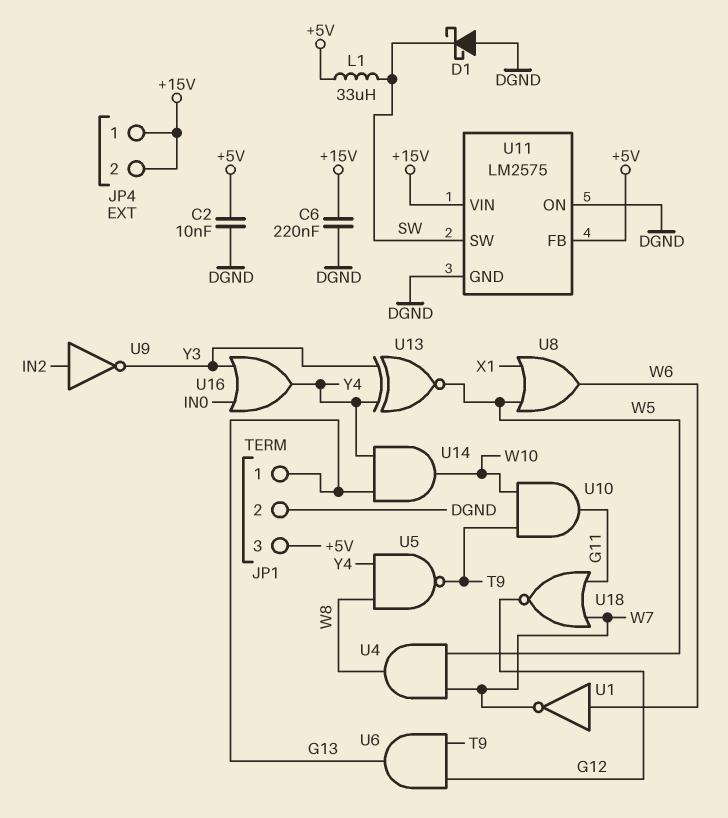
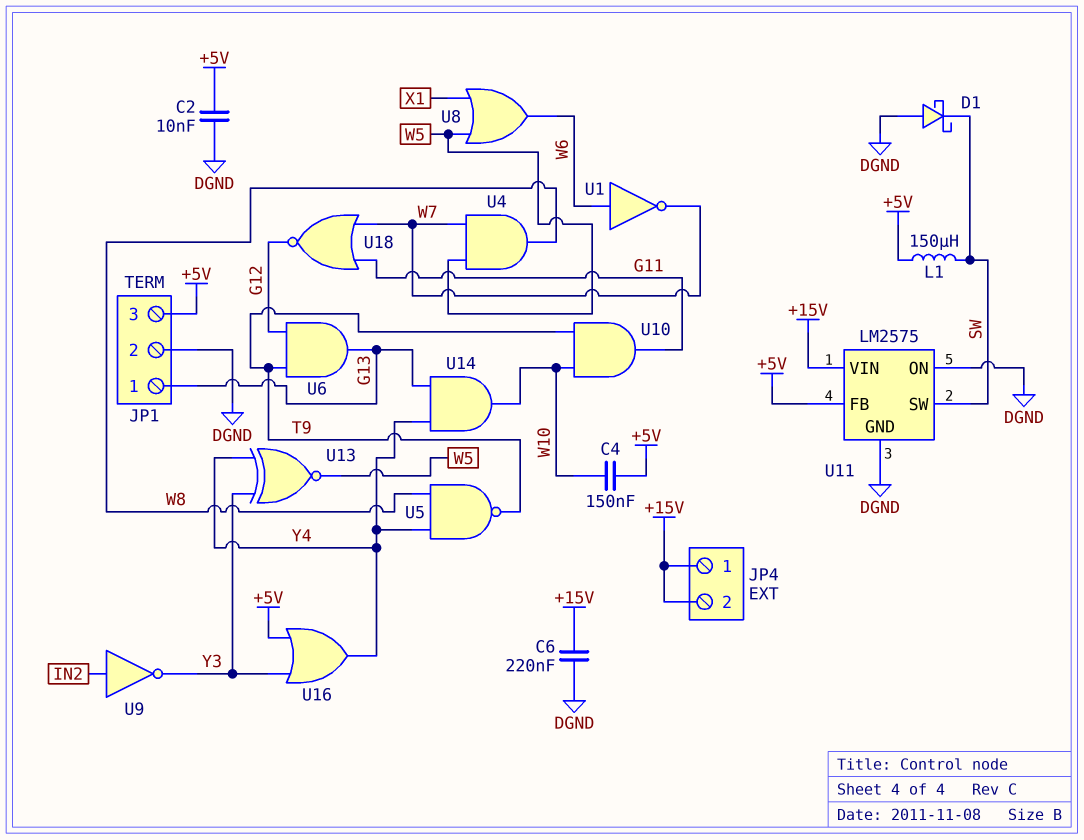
C4: none -> 150nF (+5V, W10)
L1: 33uH (+5V, SW) -> 150uH (+5V, SW)
U16: OR (in IN0, in Y3, out Y4) -> OR (in +5V, in Y3, out Y4)

